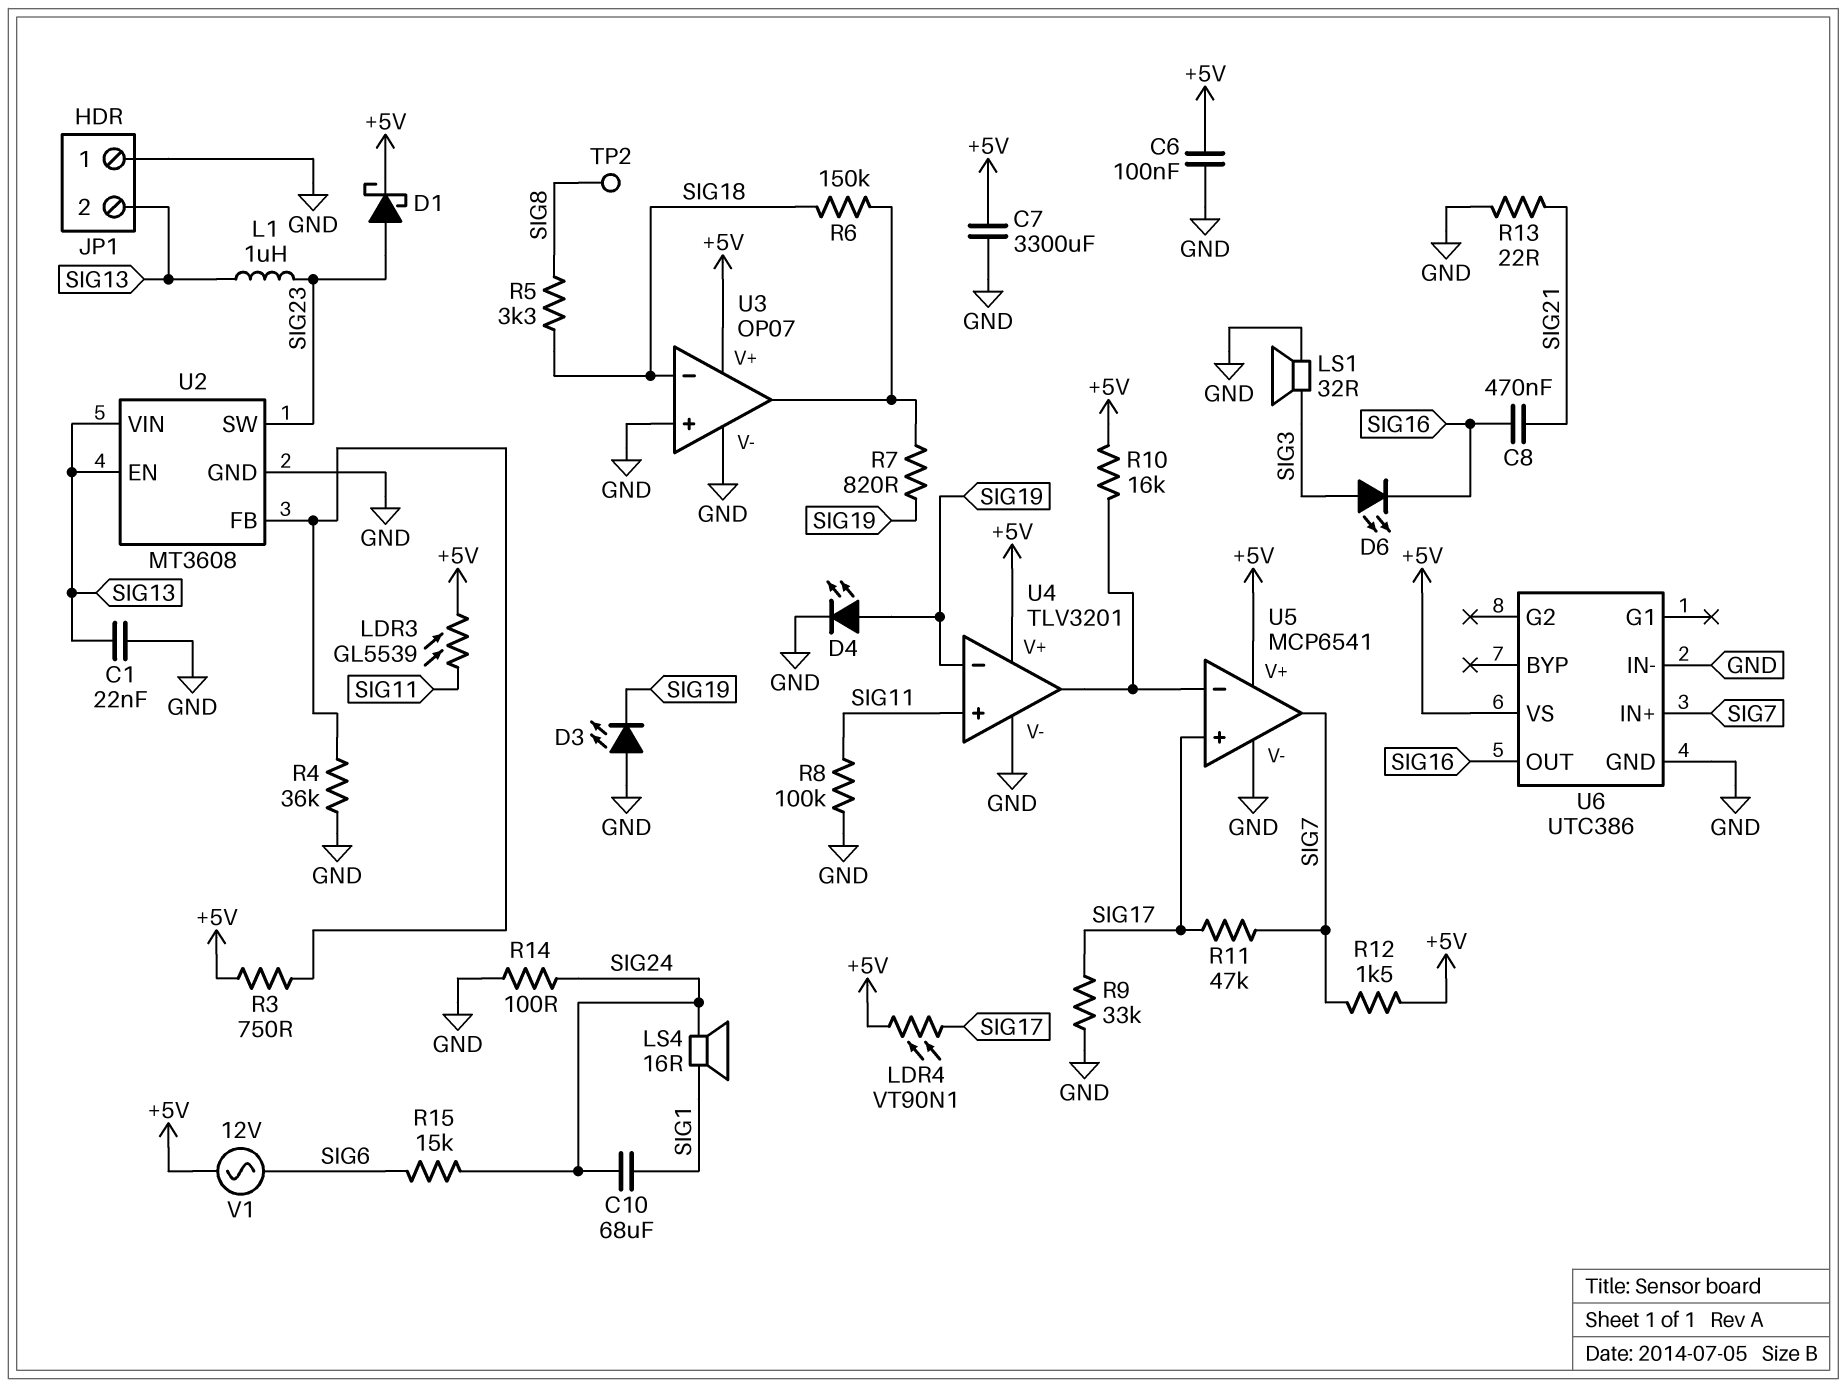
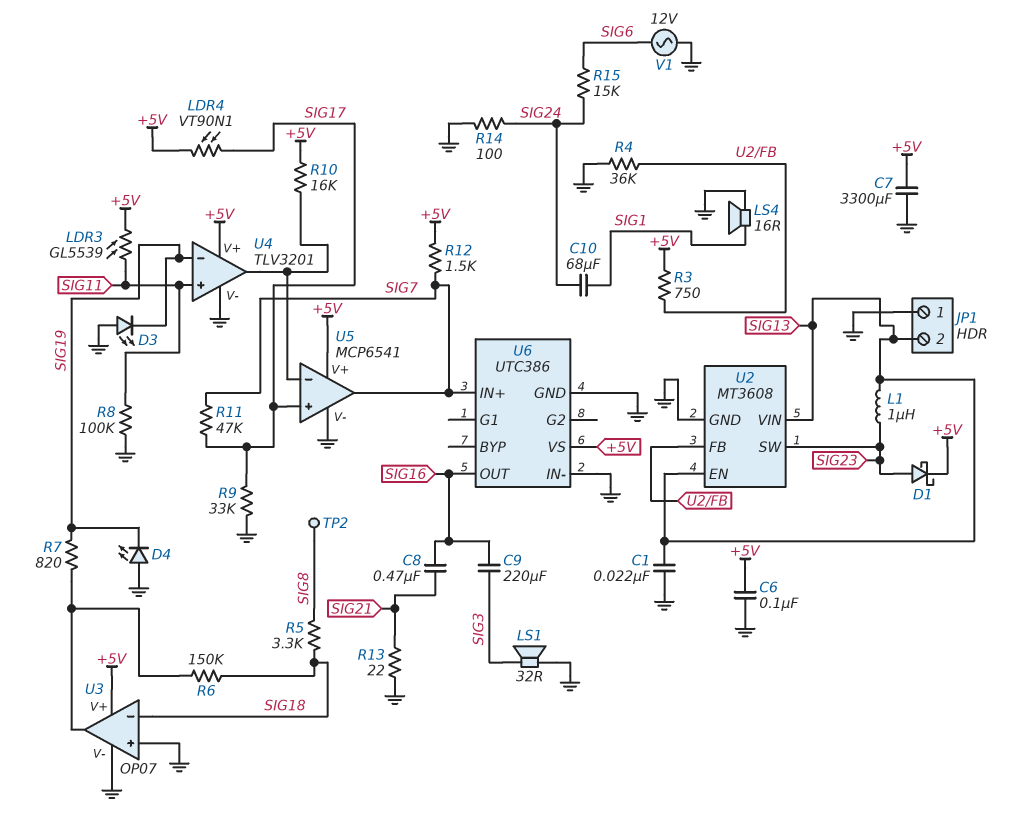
C9: none -> 220uF (SIG3, SIG16)
D4: LED (A SIG19, K GND) -> LED (A GND, K SIG19)
D6: LED (A SIG3, K SIG16) -> none
LS4: speaker 16R (SIG1, SIG24) -> speaker 16R (GND, SIG1)
V1: AC 12V (+5V, SIG6) -> AC 12V (GND, SIG6)

